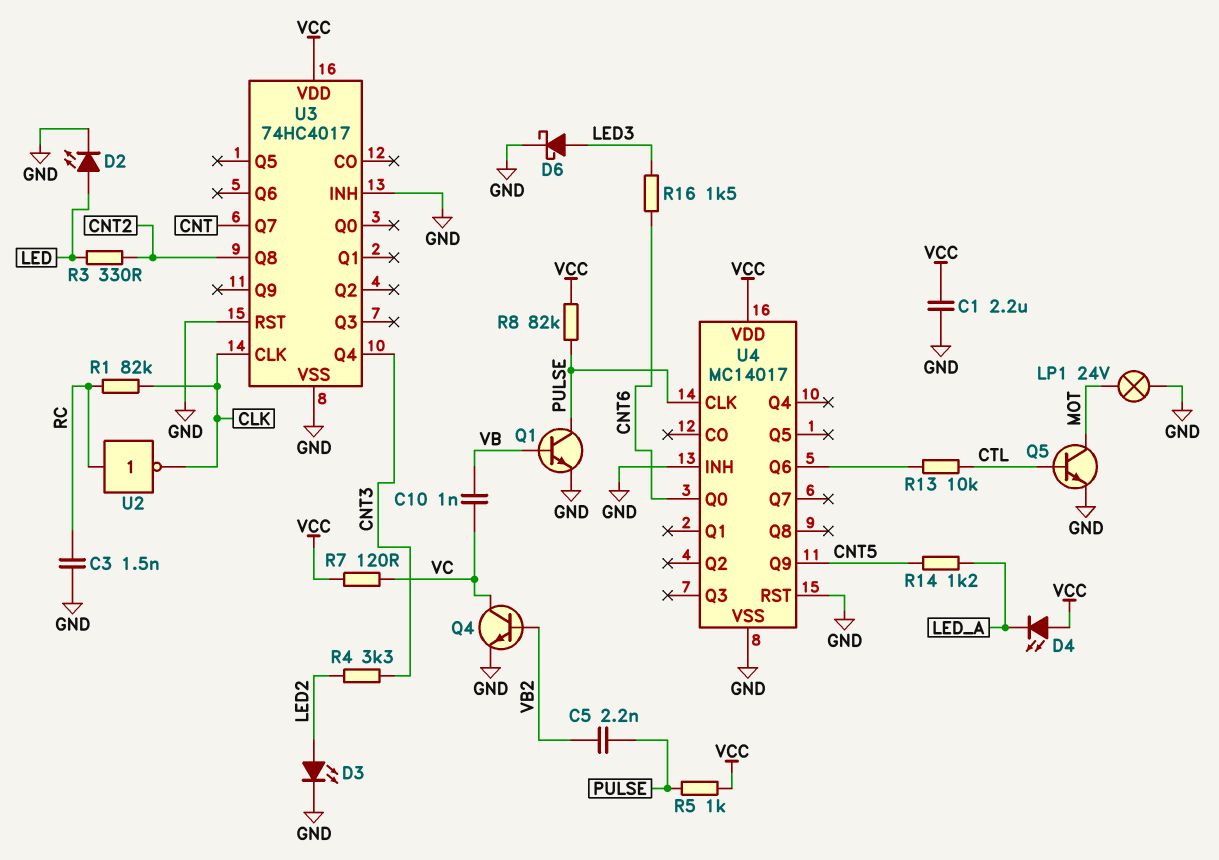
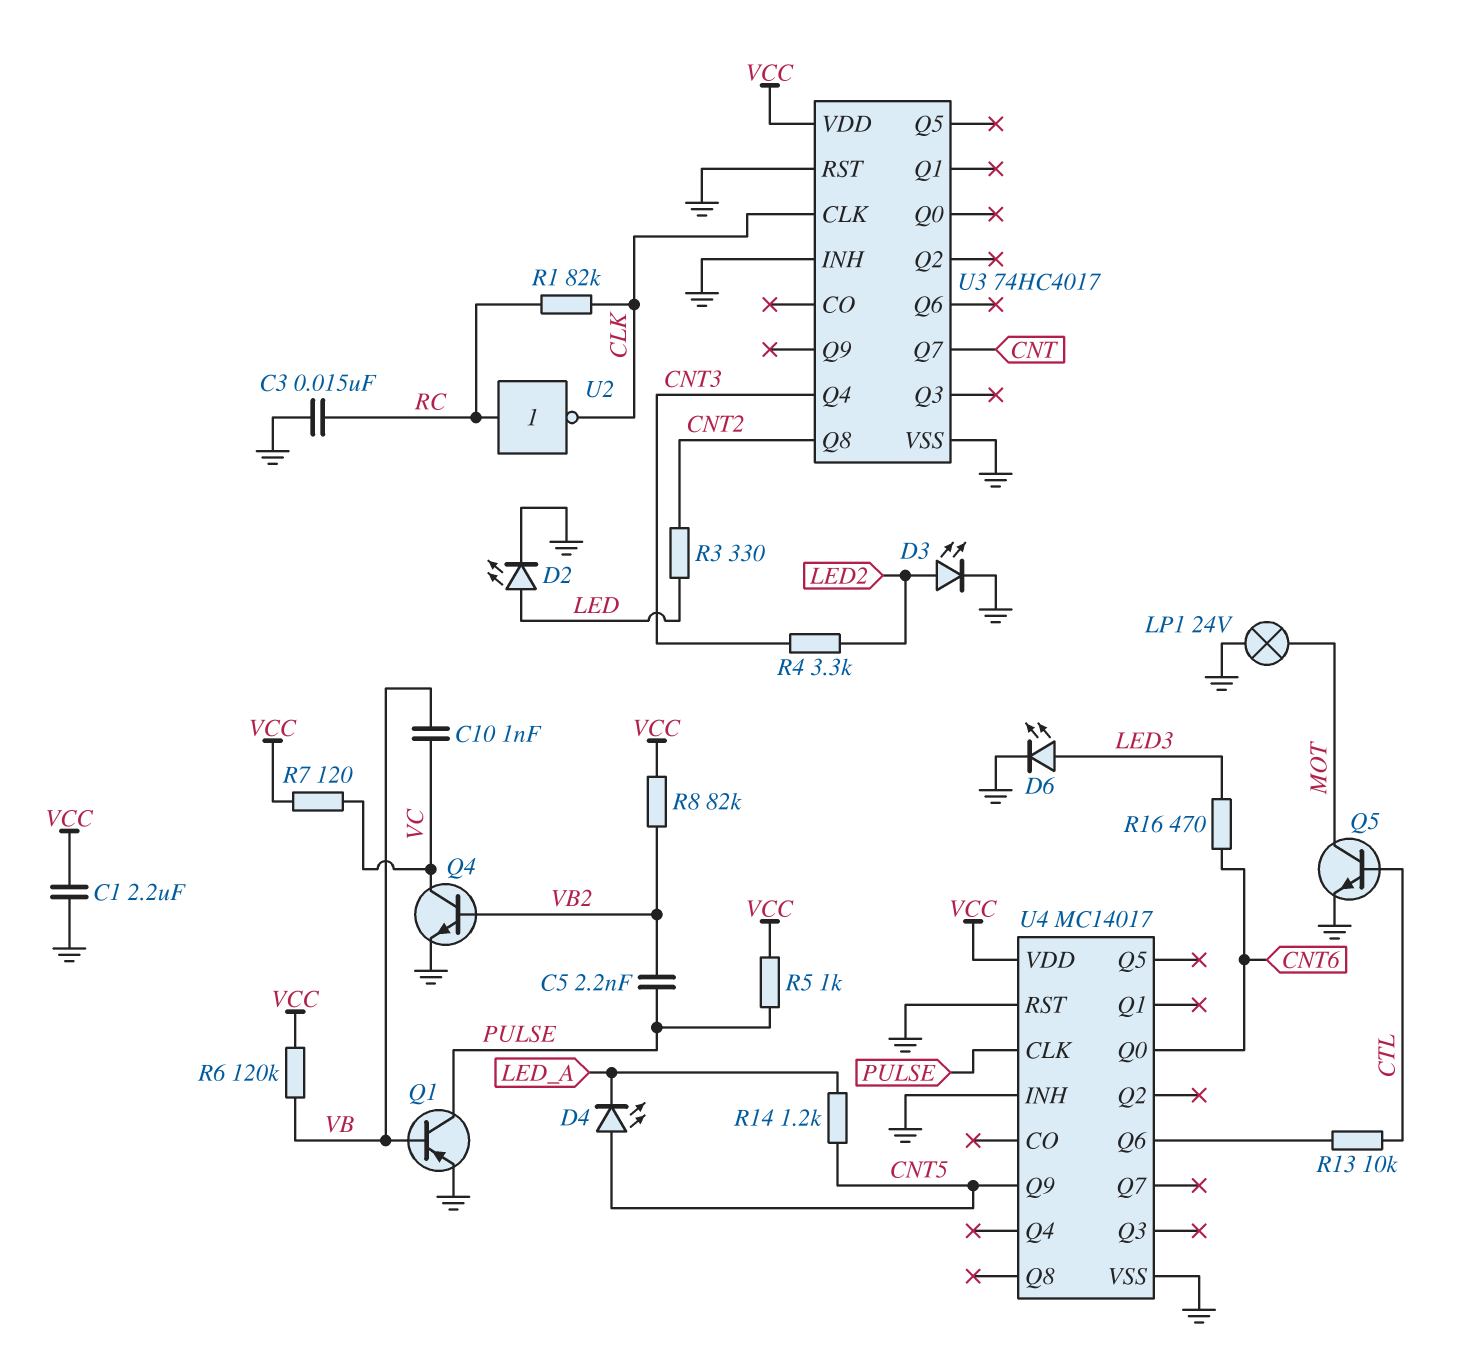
C3: 1.5nF (GND, RC) -> 15nF (GND, RC)
D4: LED (A VCC, K LED_A) -> LED (A CNT5, K LED_A)
D6: schottky (A LED3, K GND) -> LED (A LED3, K GND)
Q1: NPN (B VB, C PULSE, E GND) -> PNP (B VB, C PULSE, E GND)
R6: none -> 120k (VB, VCC)
R8: 82k (PULSE, VCC) -> 82k (VB2, VCC)
R16: 1.5k (CNT6, LED3) -> 470 (CNT6, LED3)

